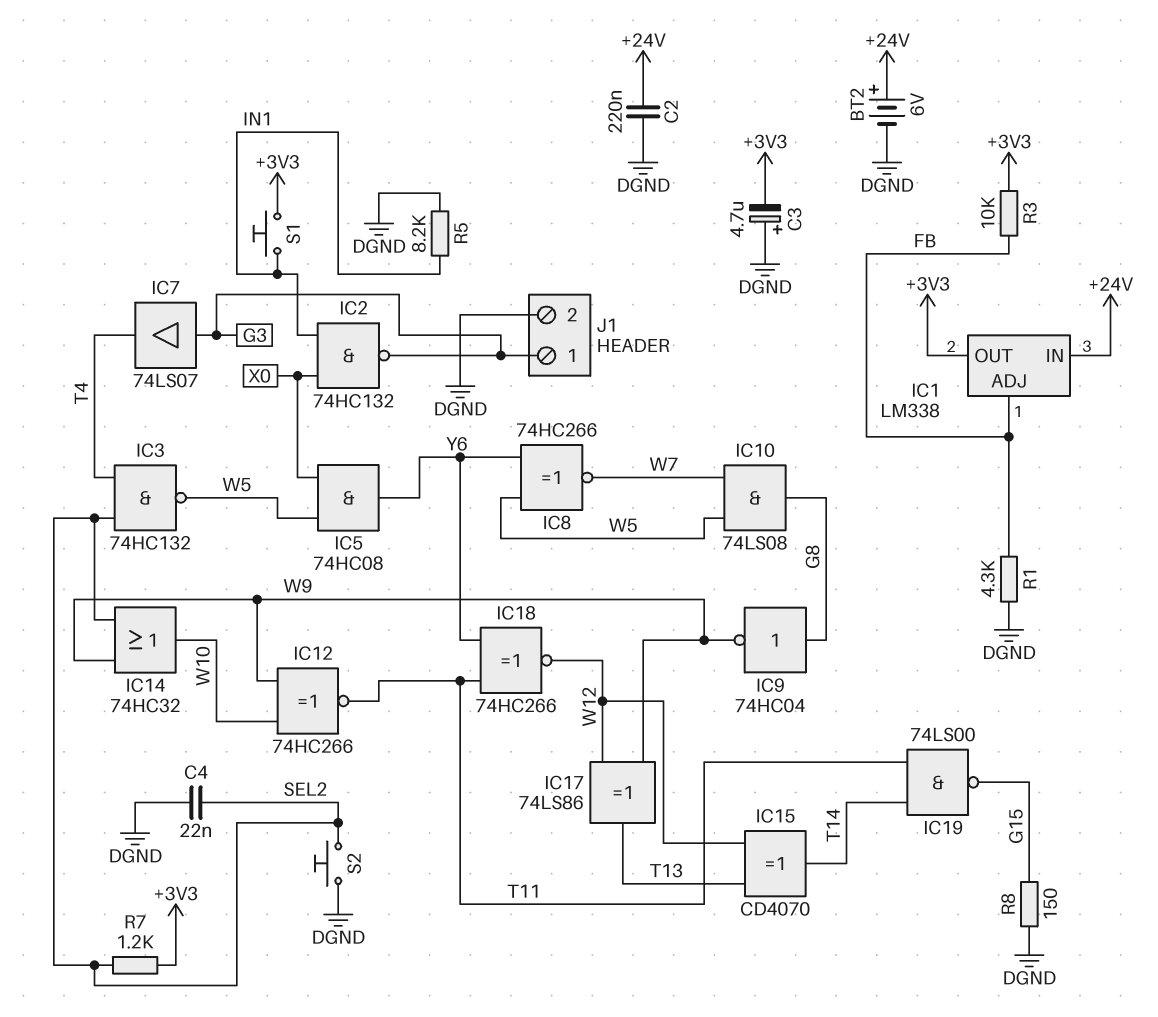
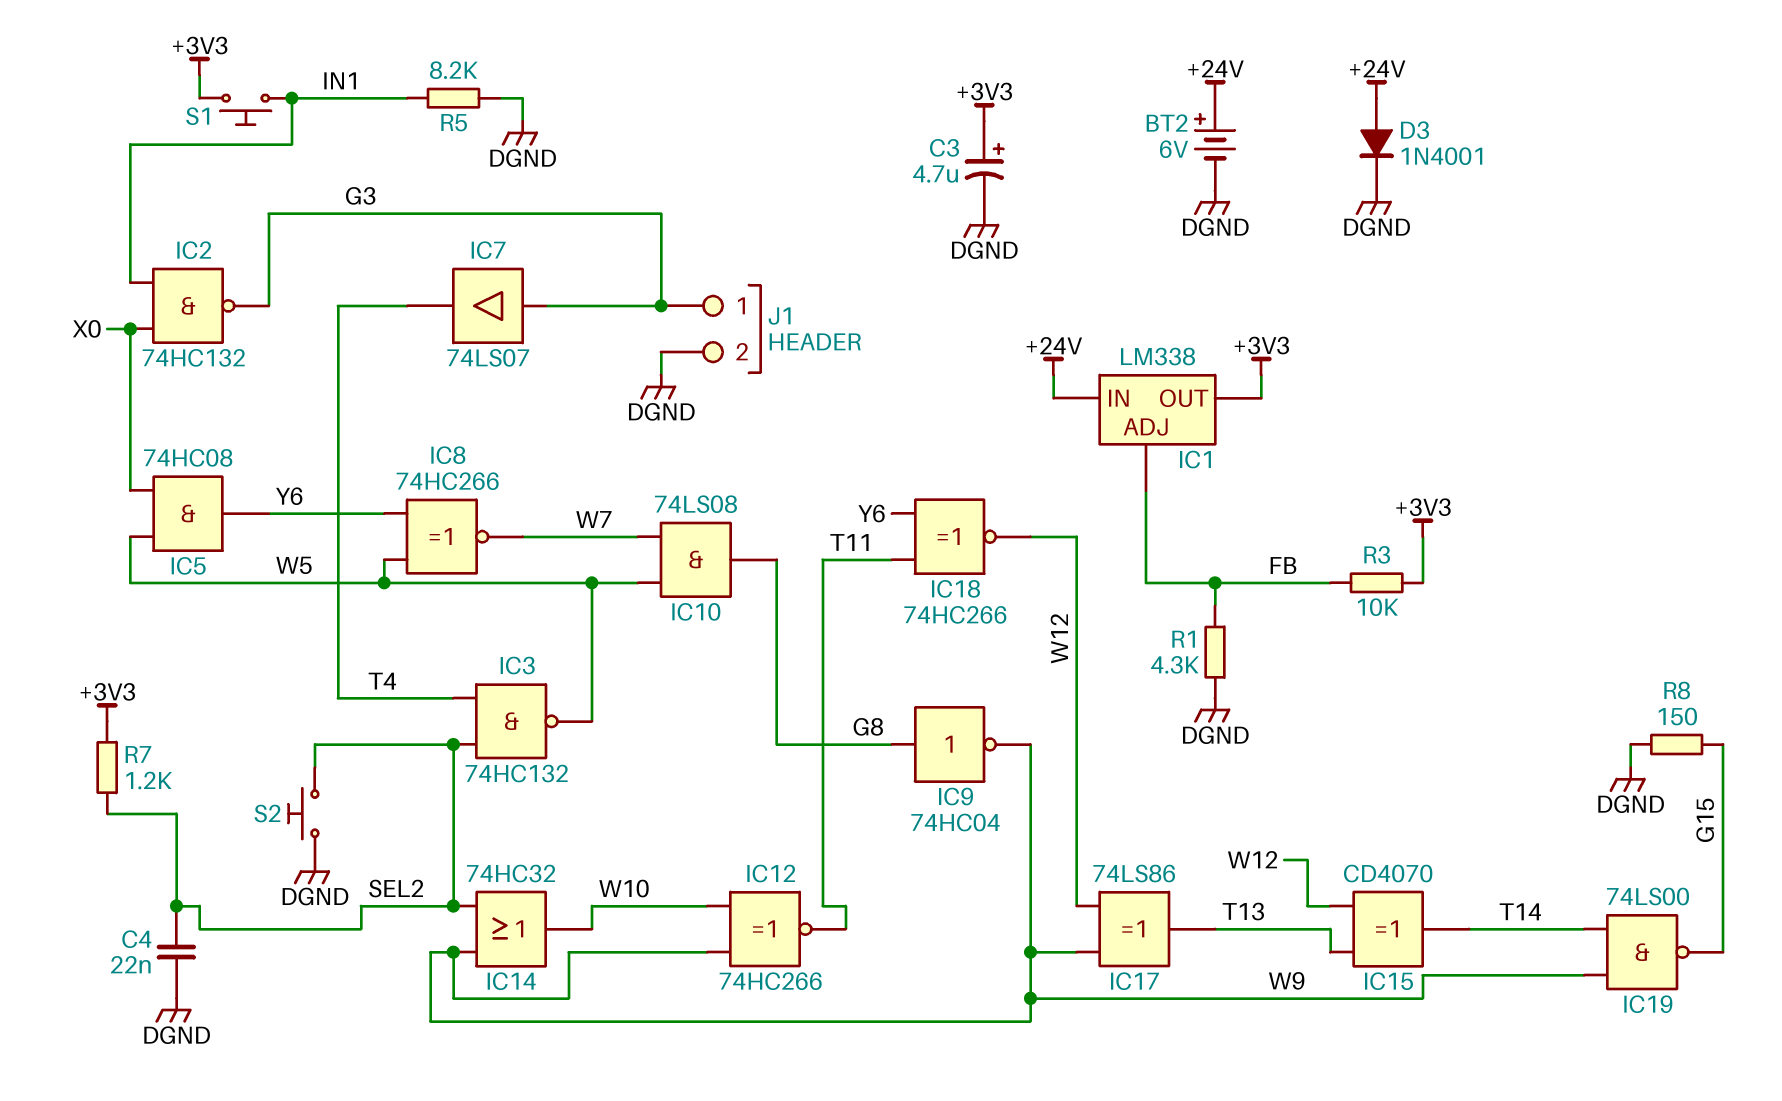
C2: 220nF (+24V, DGND) -> none
C3: 4.7uF (plus DGND, minus +3V3) -> 4.7uF (plus +3V3, minus DGND)
D3: none -> diode 1N4001 (A +24V, K DGND)
IC19: NAND 74LS00 (in T11, in T14, out G15) -> NAND 74LS00 (in T14, in W9, out G15)

